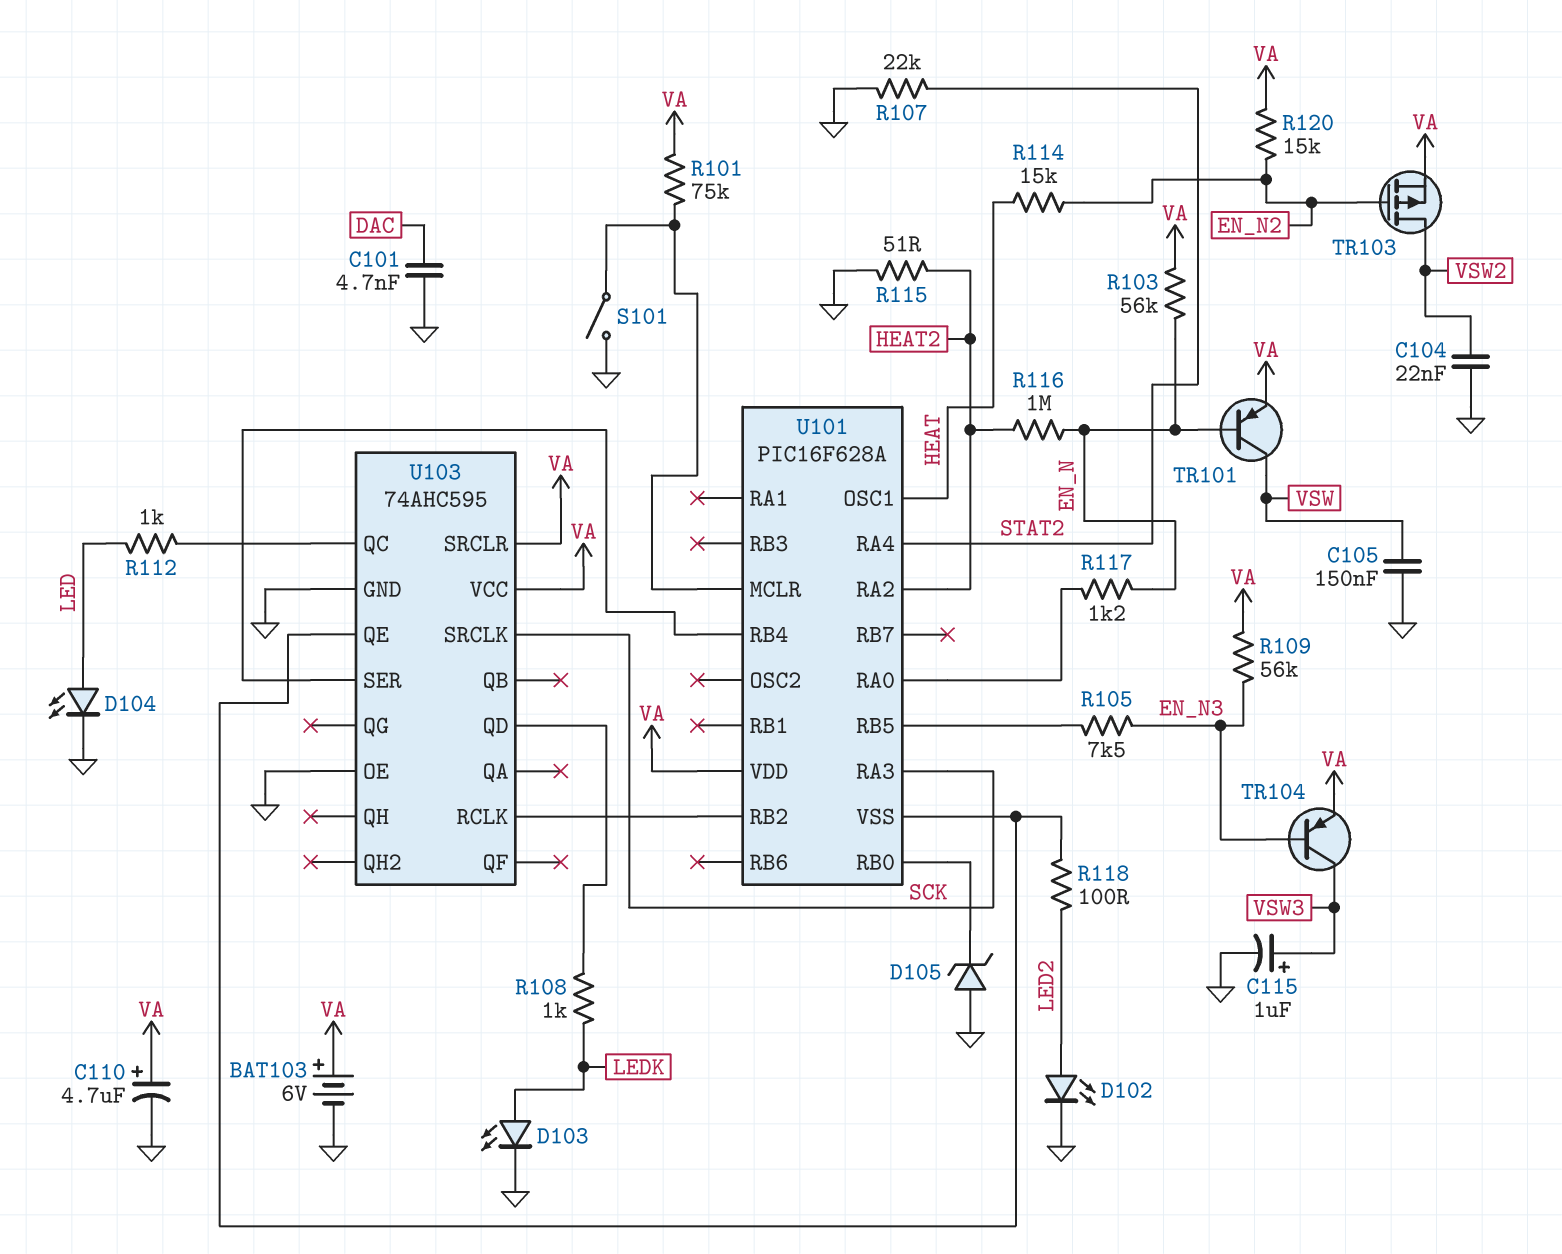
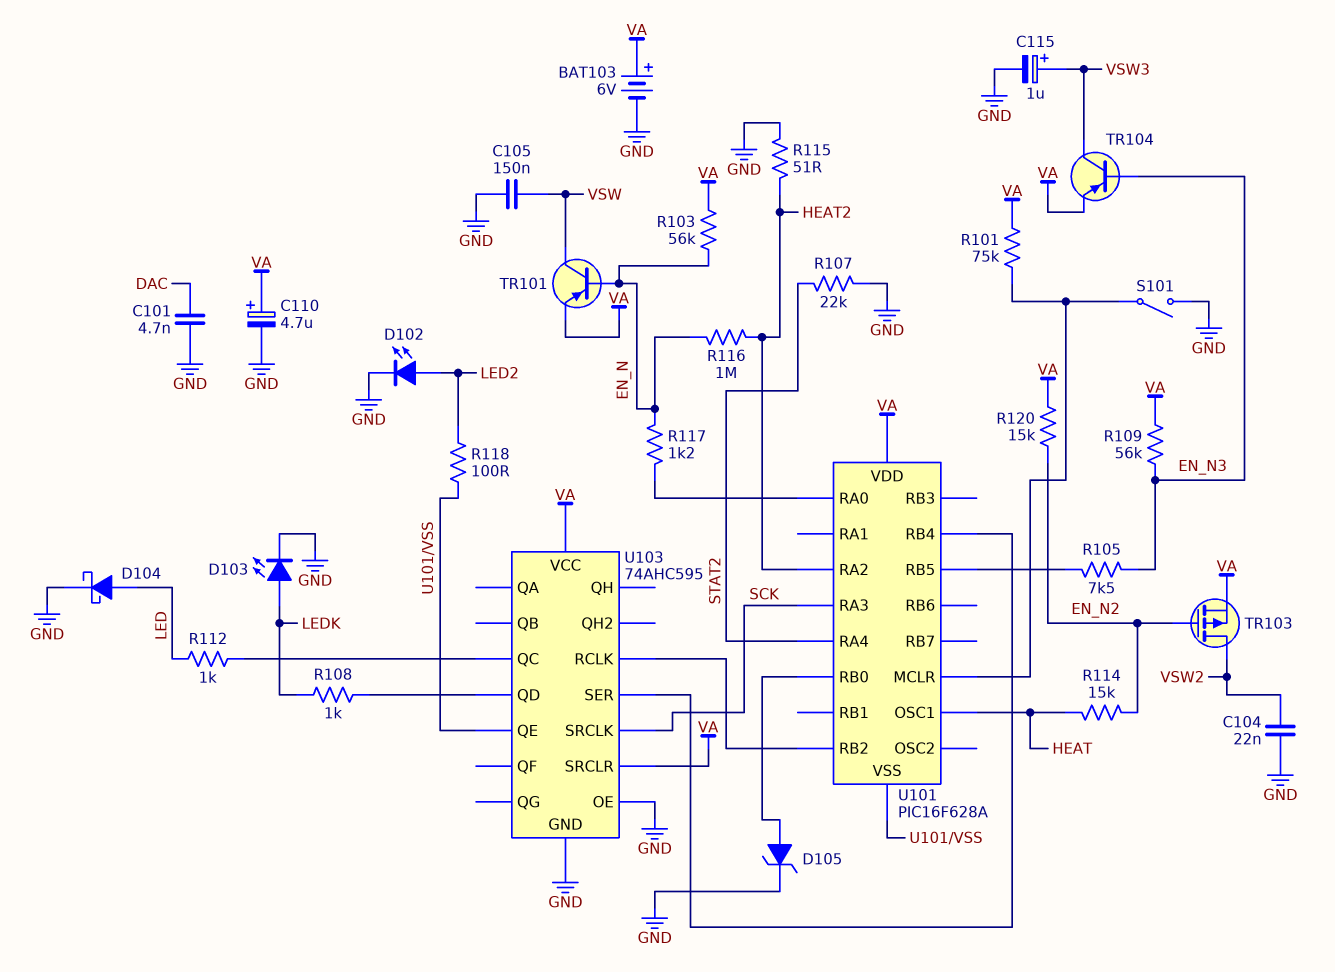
D104: LED (A LED, K GND) -> schottky (A LED, K GND)
D105: zener (A GND, K U101/RB0) -> zener (A U101/RB0, K GND)

